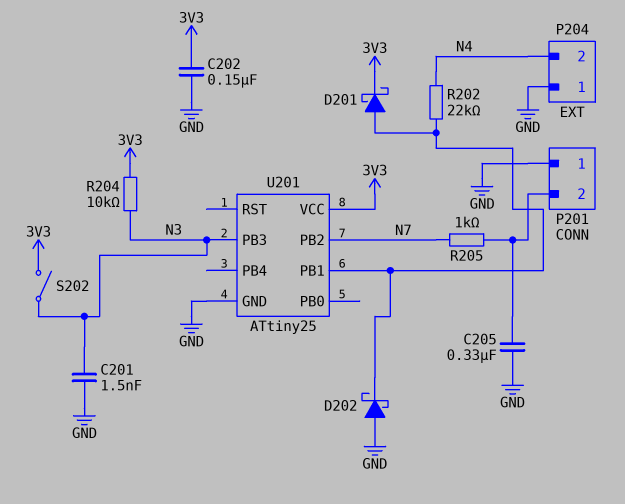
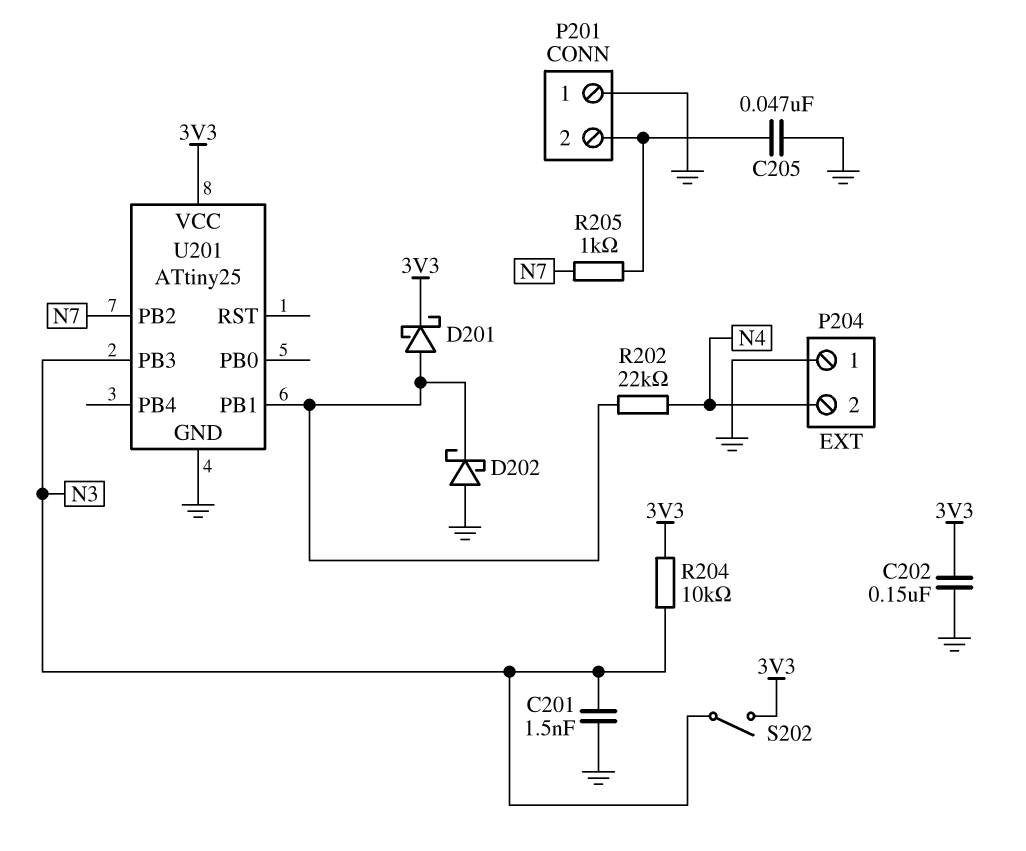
C205: 330nF (GND, P201/2) -> 47nF (GND, P201/2)

